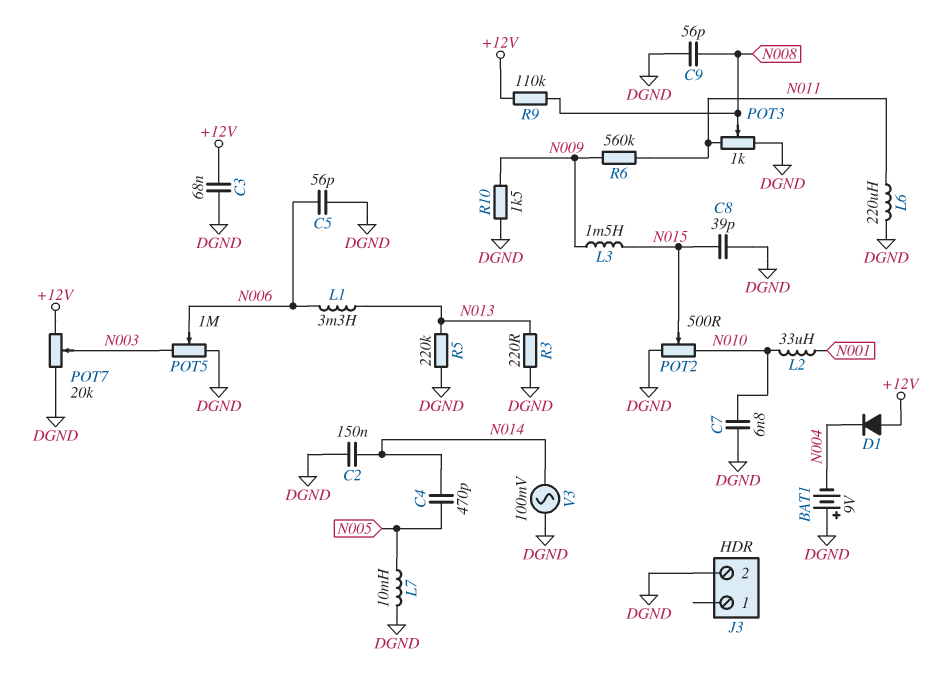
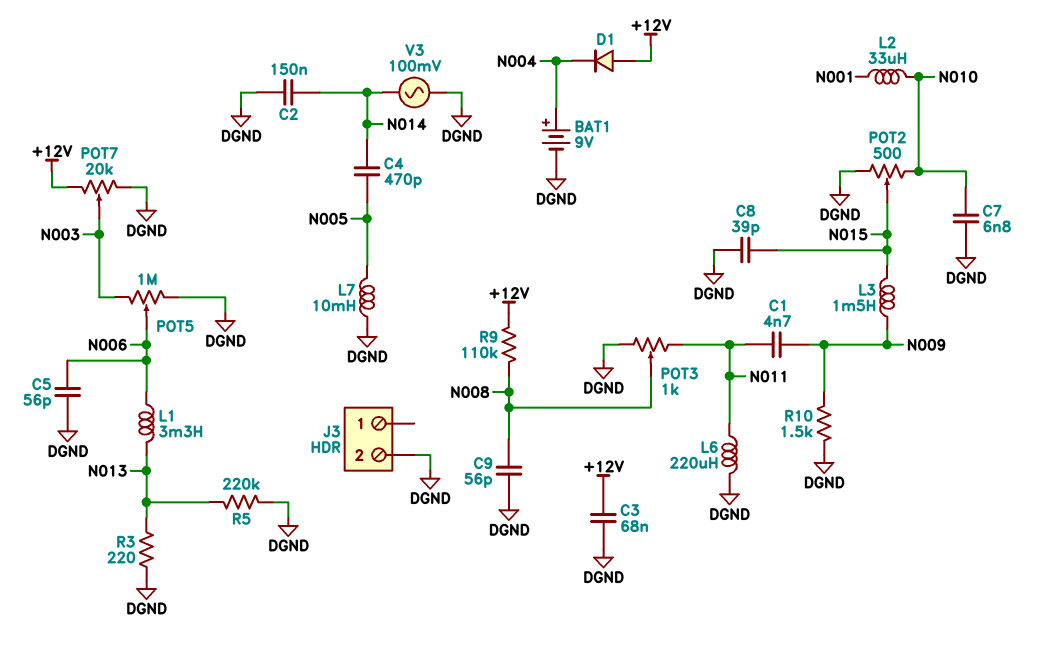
BAT1: 9V (plus DGND, minus N004) -> 9V (plus N004, minus DGND)
C1: none -> 4.7nF (N009, N011)
R6: 560k (N009, N011) -> none

